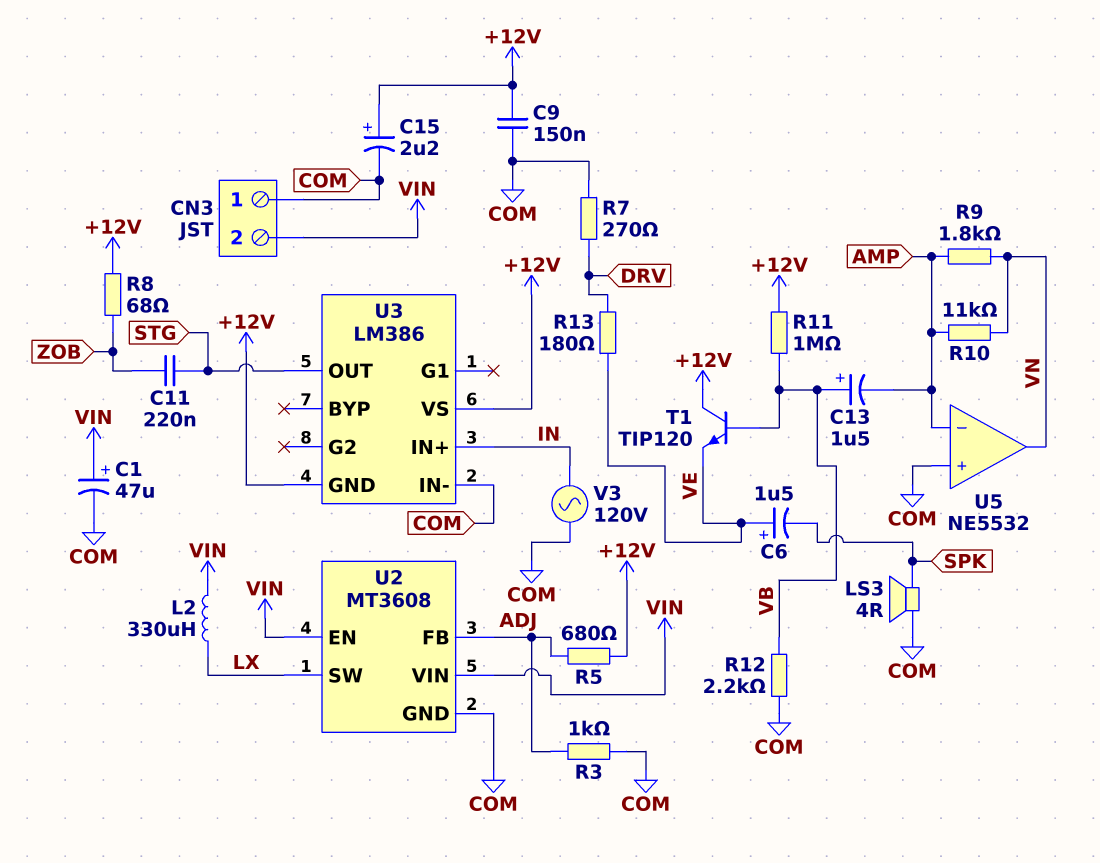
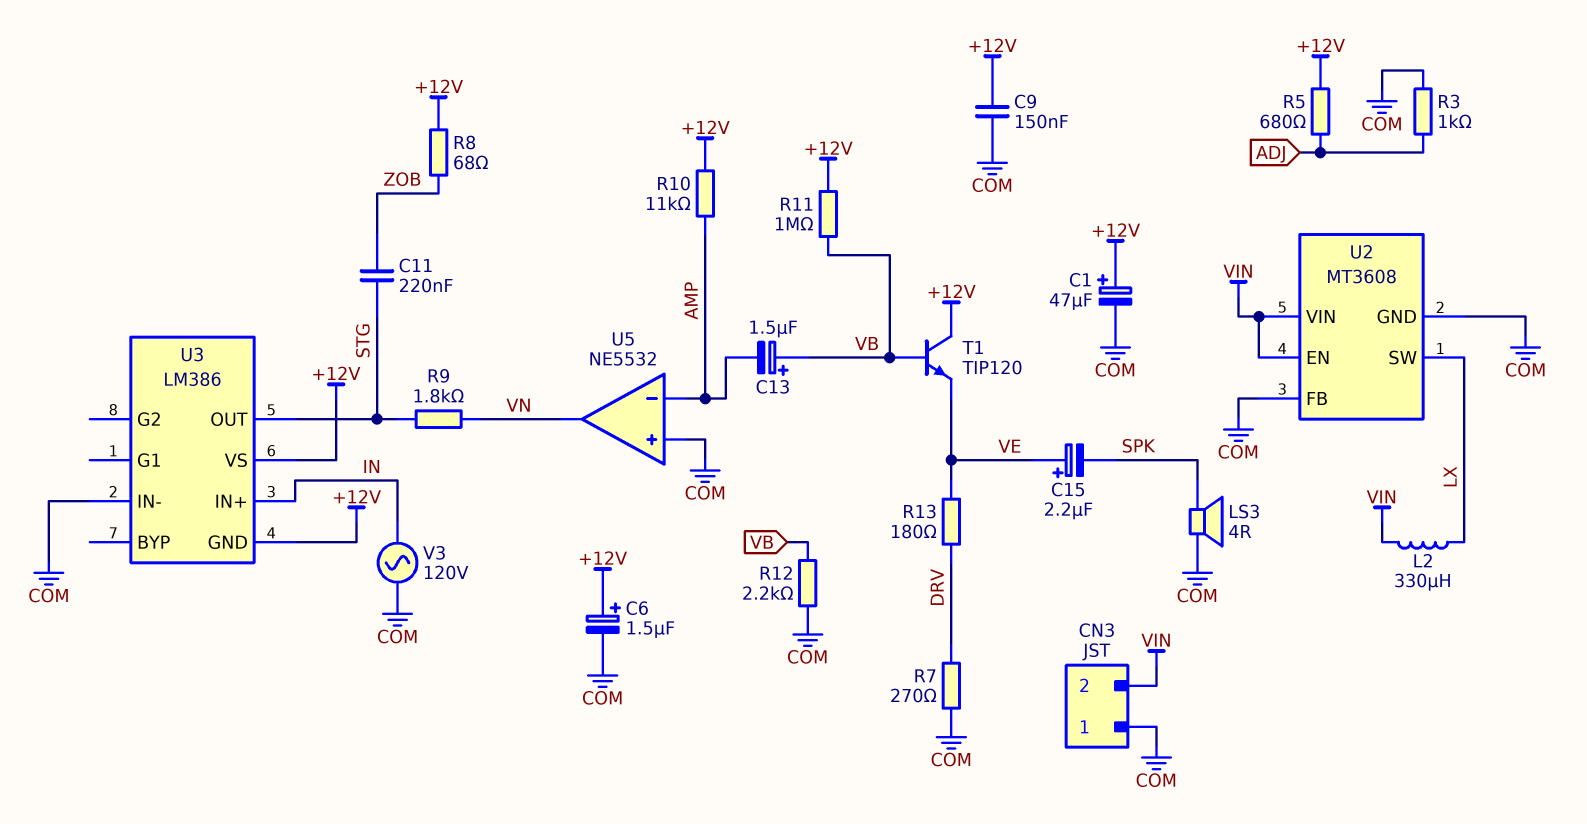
C1: 47uF (plus VIN, minus COM) -> 47uF (plus +12V, minus COM)
C6: 1.5uF (plus VE, minus SPK) -> 1.5uF (plus +12V, minus COM)
C15: 2.2uF (plus +12V, minus COM) -> 2.2uF (plus VE, minus SPK)
R9: 1.8k (AMP, VN) -> 1.8k (STG, VN)
R10: 11k (AMP, VN) -> 11k (+12V, AMP)
U2 pin FB: ADJ -> COM

